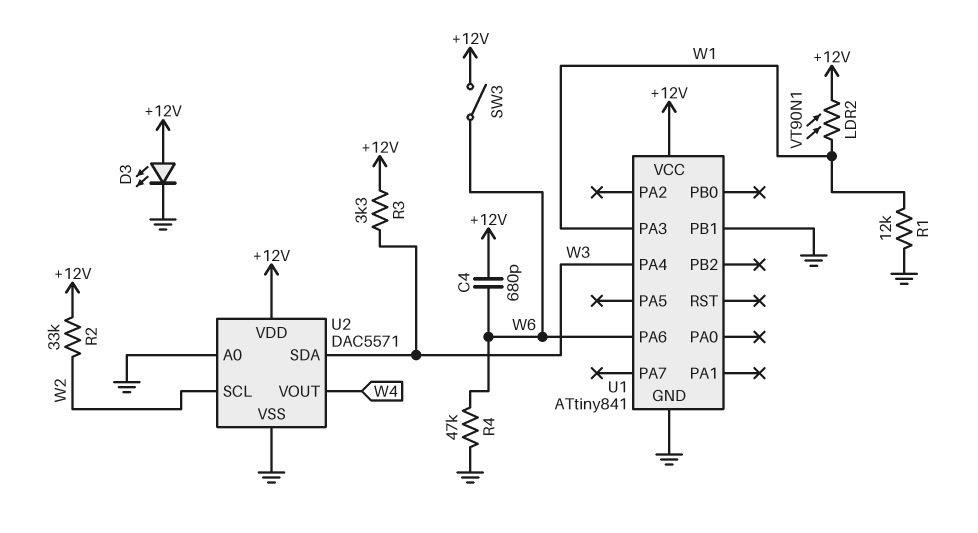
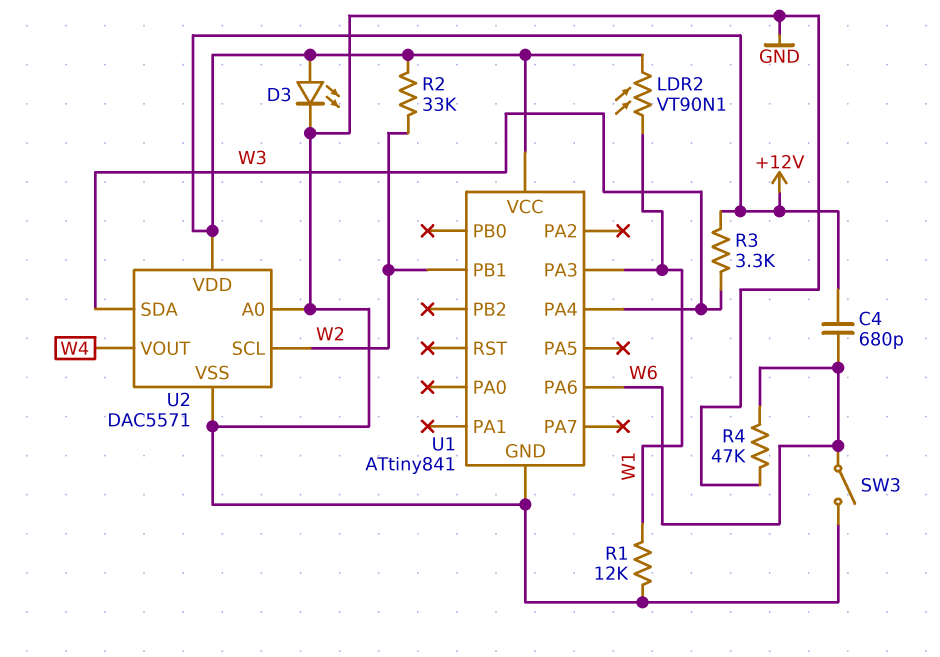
SW3: switch (+12V, W6) -> switch (GND, W6)
U1 pin PB1: GND -> W2

